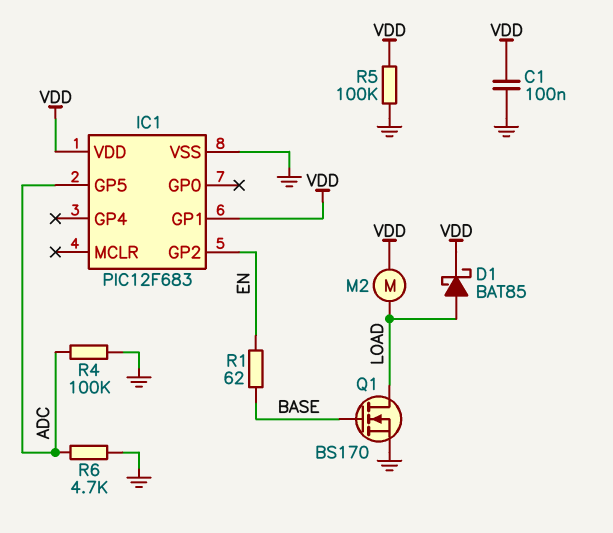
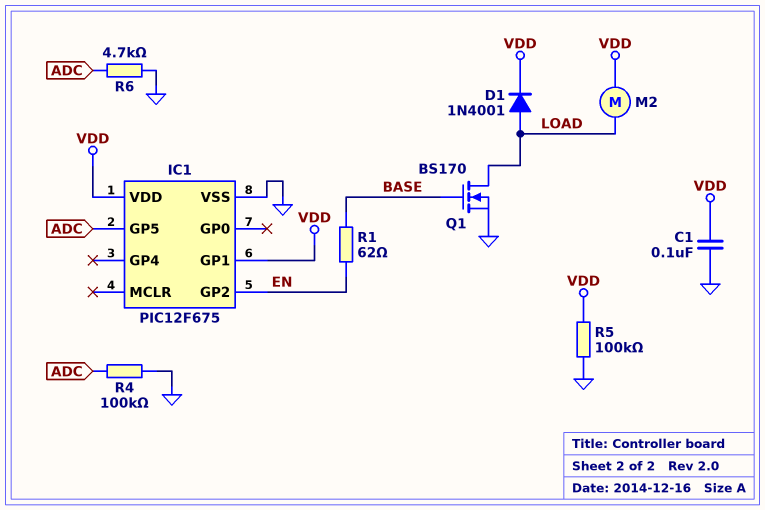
D1: schottky BAT85 (A LOAD, K VDD) -> diode 1N4001 (A LOAD, K VDD)
IC1: PIC12F683 -> PIC12F675

